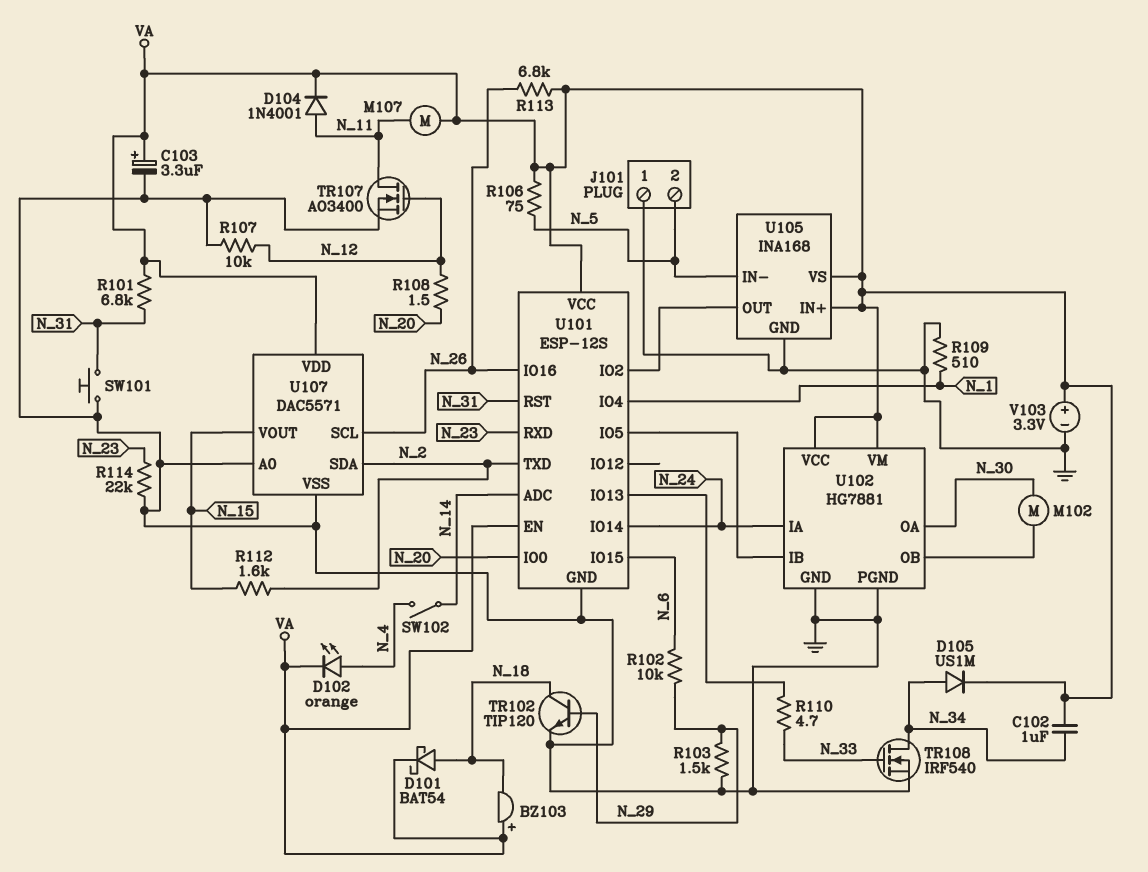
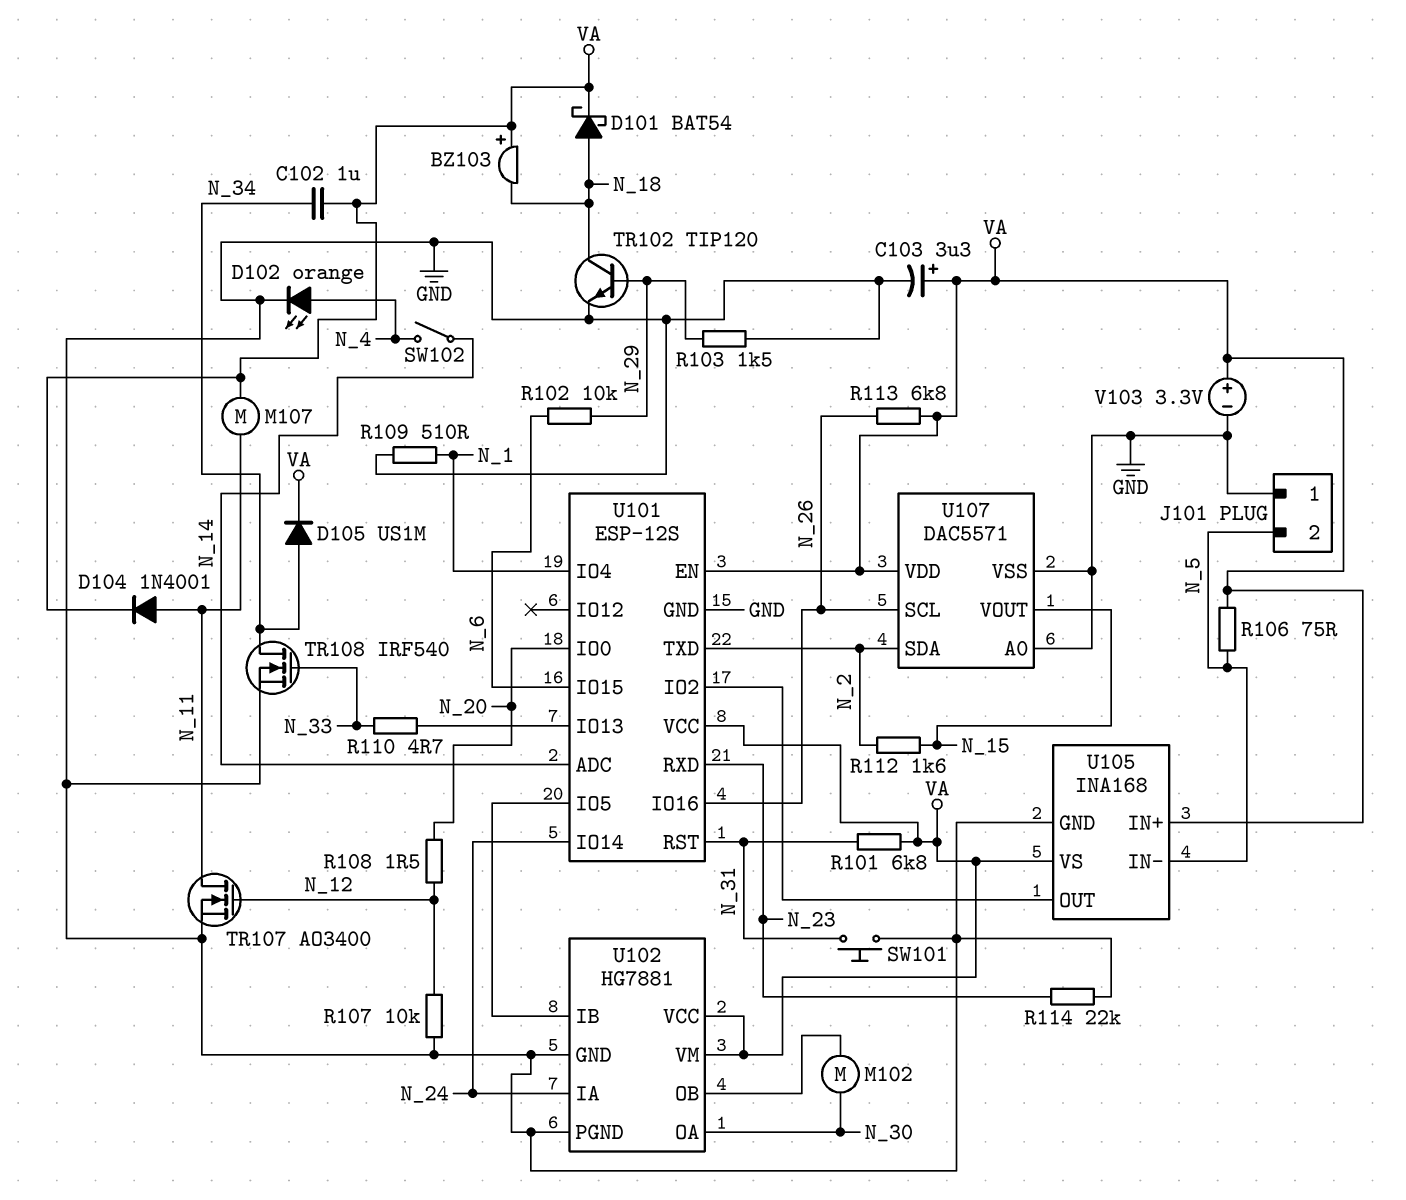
D102: LED orange (A N_4, K VA) -> LED orange (A N_4, K GND)

